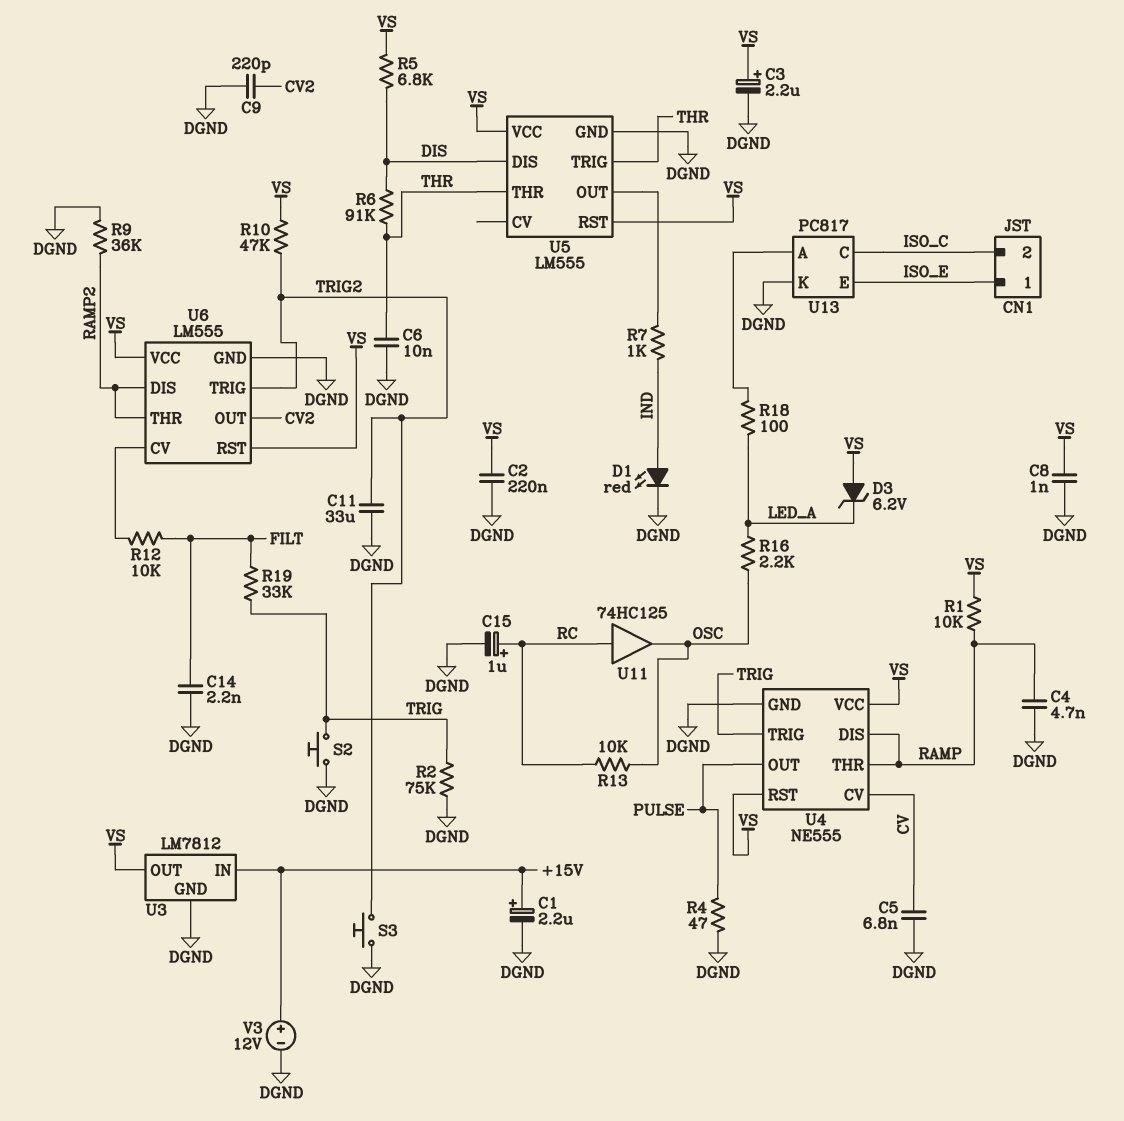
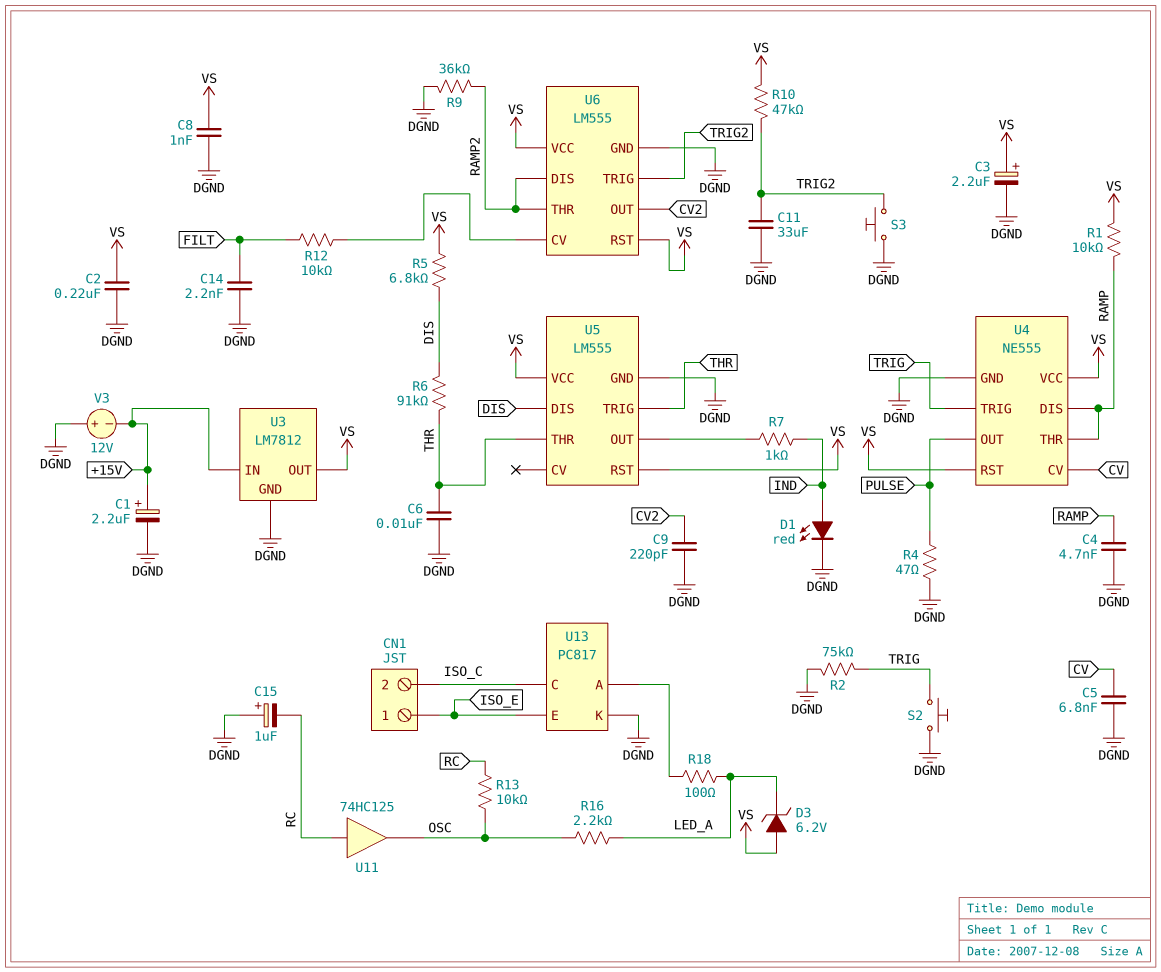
C15: 1uF (plus RC, minus DGND) -> 1uF (plus DGND, minus RC)
R19: 33k (FILT, TRIG) -> none
V3: 12V (plus +15V, minus DGND) -> 12V (plus DGND, minus +15V)

